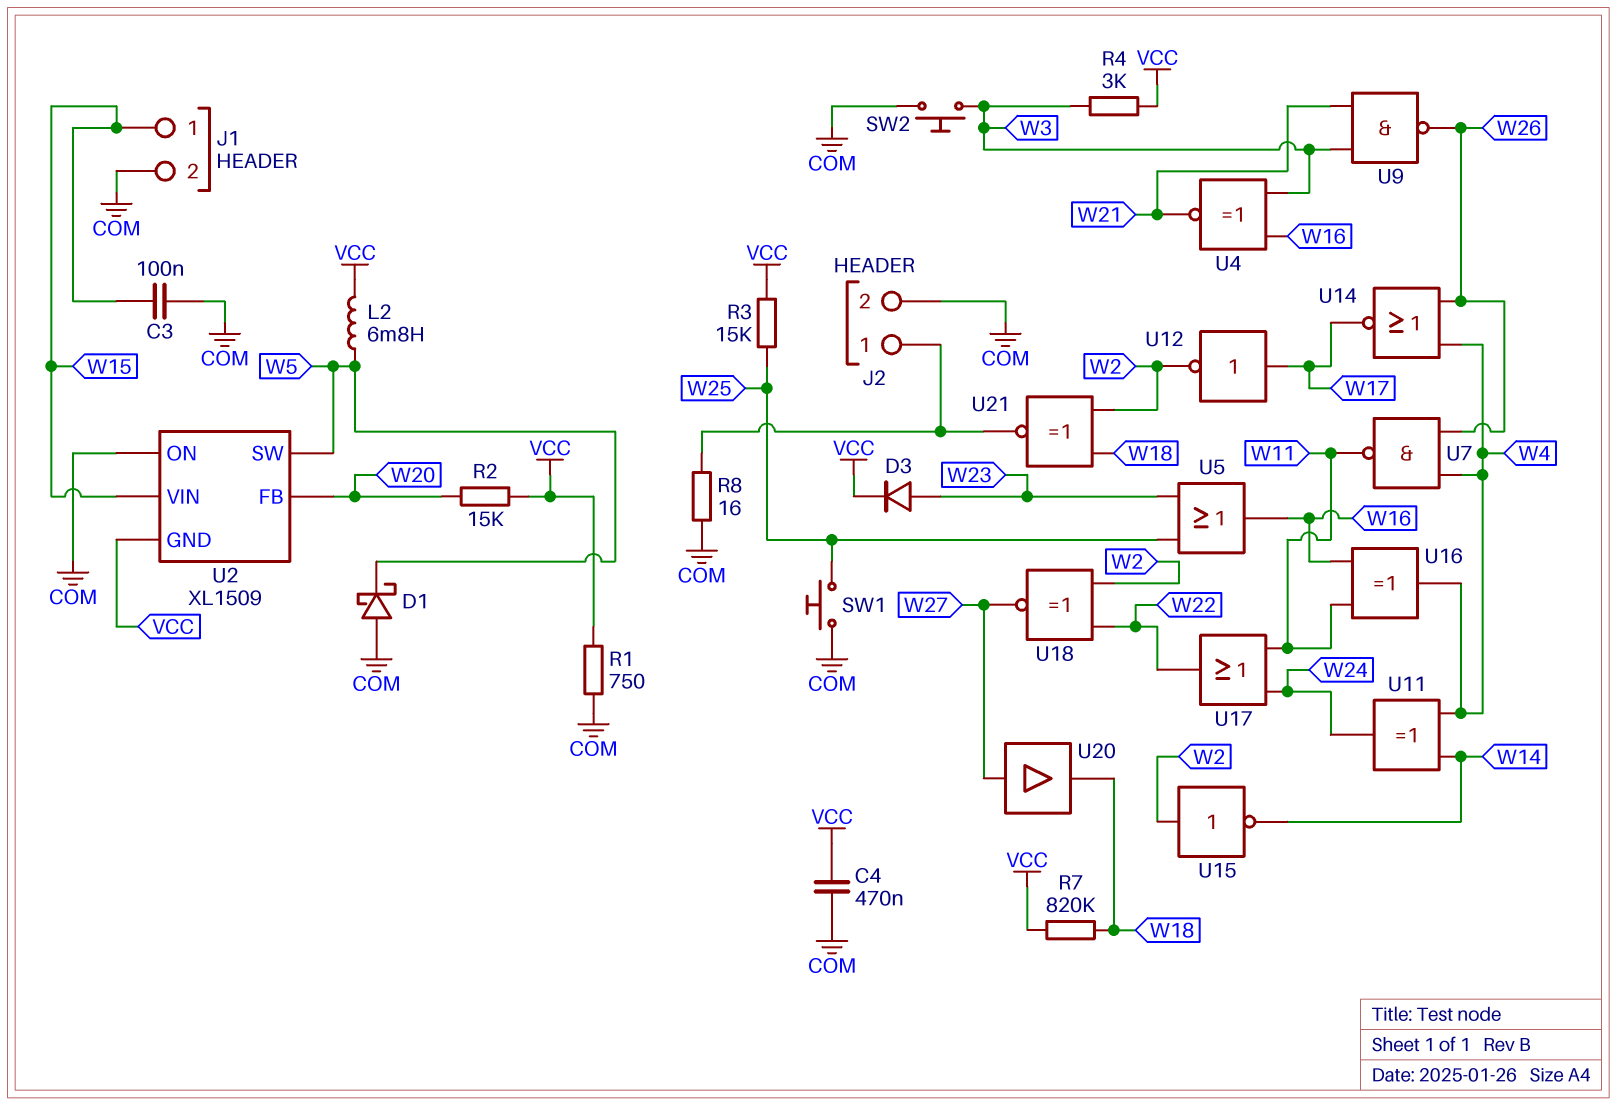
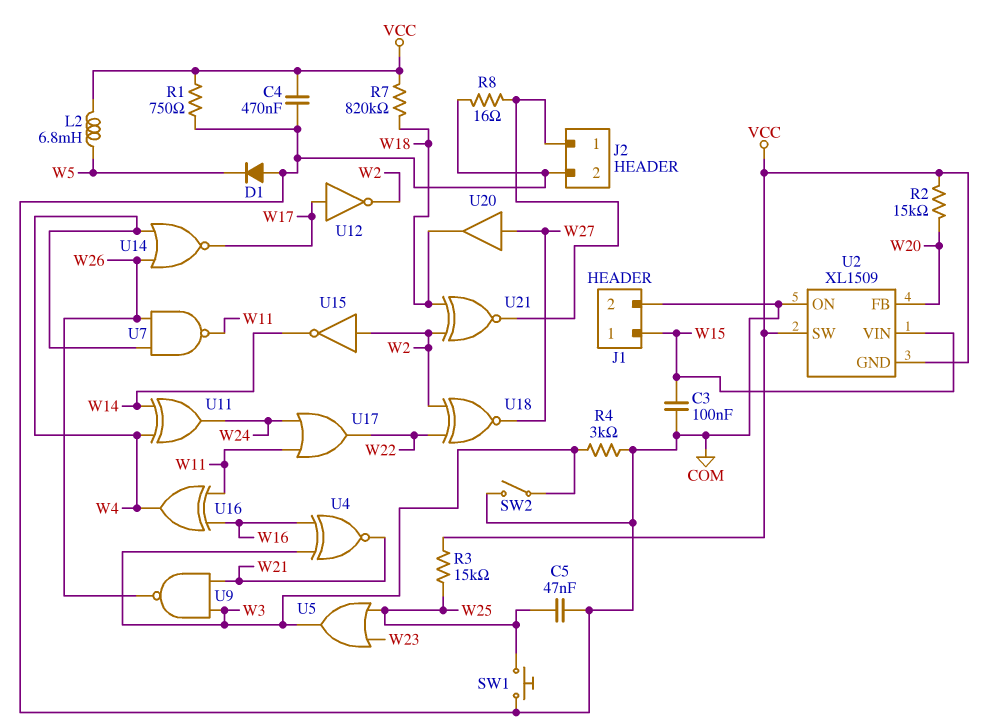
C5: none -> 47nF (COM, W25)
D1: schottky (A COM, K W5) -> diode (A COM, K W5)
D3: diode (A W23, K VCC) -> none
R4: 3k (VCC, W3) -> 3k (COM, W3)
SW2: button (COM, W3) -> switch (COM, W3)
U2 pin SW: W5 -> VCC
U5: OR (in W23, in W25, out W16) -> OR (in W23, in W25, out W3)

